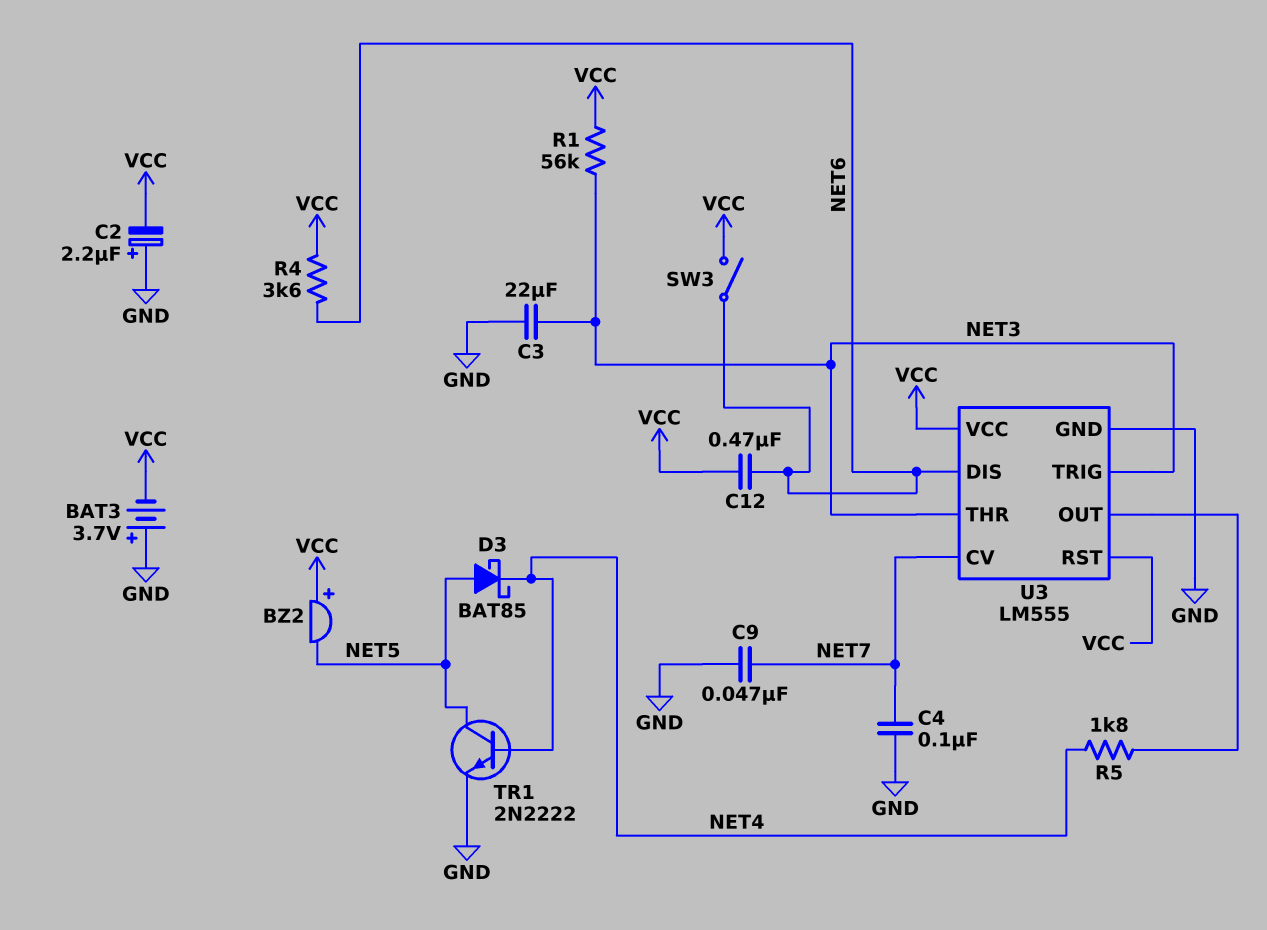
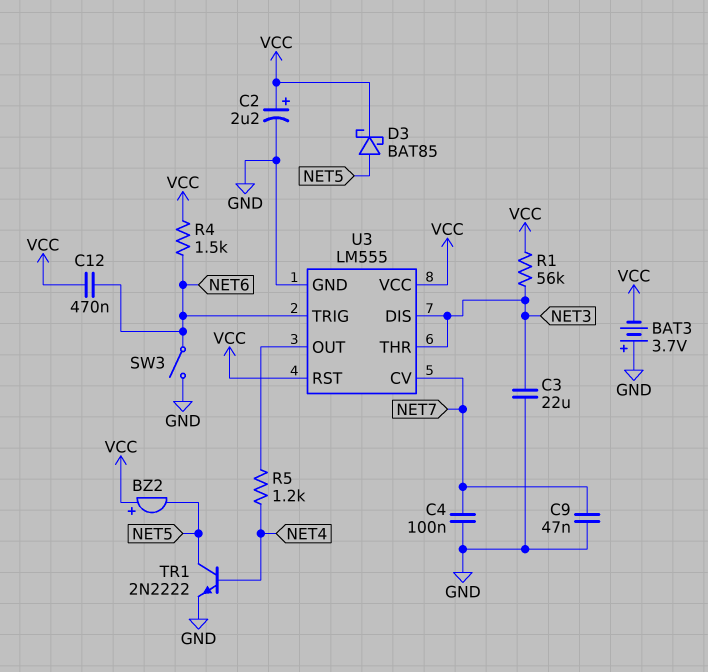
C2: 2.2uF (plus GND, minus VCC) -> 2.2uF (plus VCC, minus GND)
D3: schottky BAT85 (A NET5, K NET4) -> schottky BAT85 (A NET5, K VCC)
R4: 3.6k (NET6, VCC) -> 1.5k (NET6, VCC)
R5: 1.8k (NET4, U3/OUT) -> 1.2k (NET4, U3/OUT)
SW3: switch (NET6, VCC) -> switch (GND, NET6)
U3 pin DIS: NET6 -> NET3
U3 pin TRIG: NET3 -> NET6

